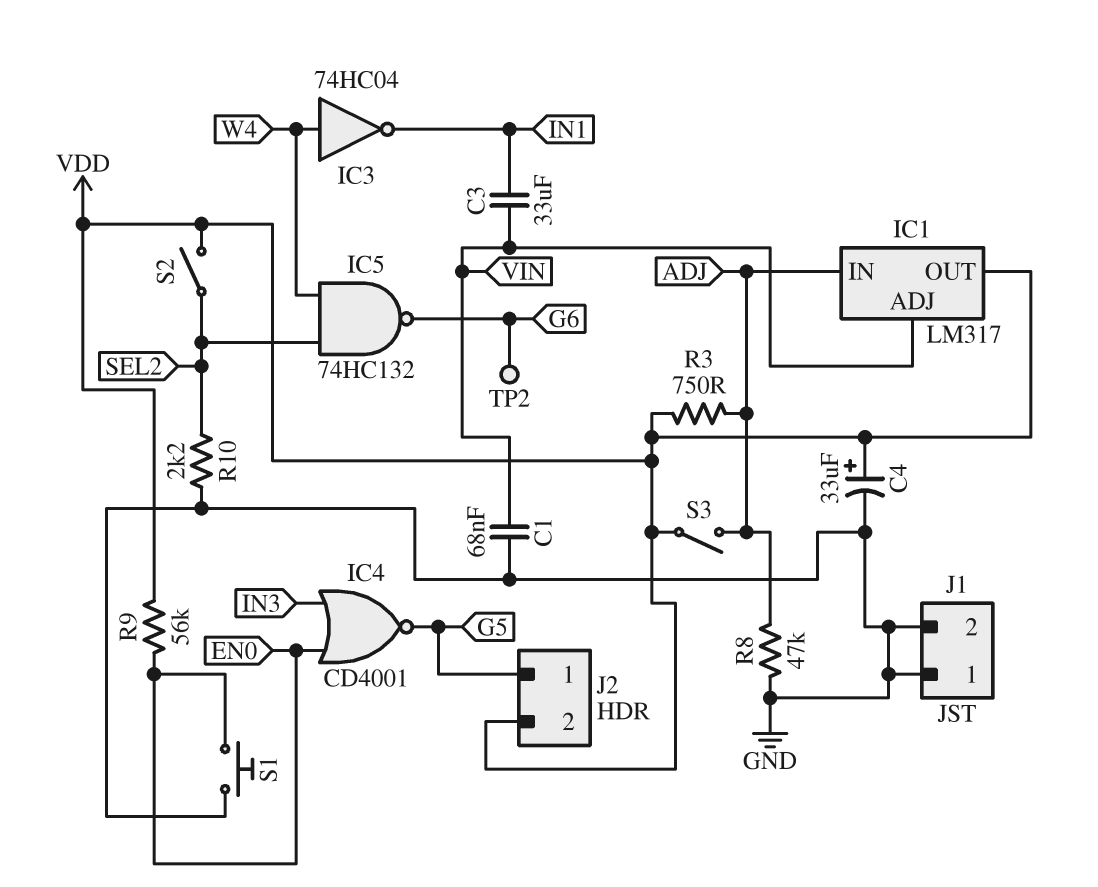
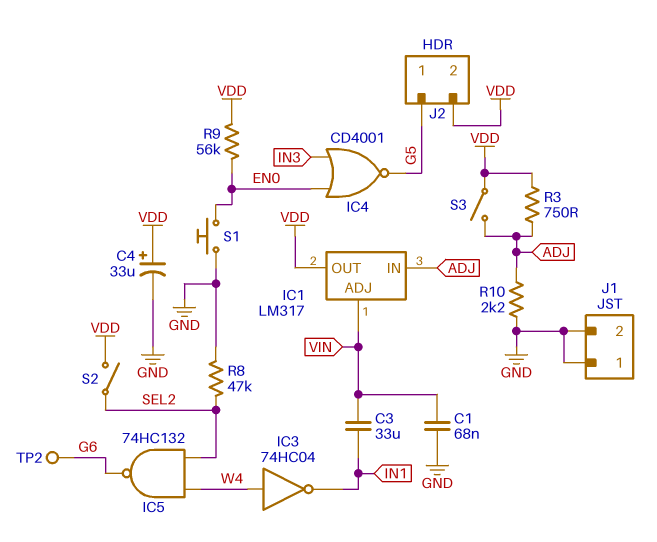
R8: 47k (ADJ, GND) -> 47k (GND, SEL2)
R10: 2.2k (GND, SEL2) -> 2.2k (ADJ, GND)

